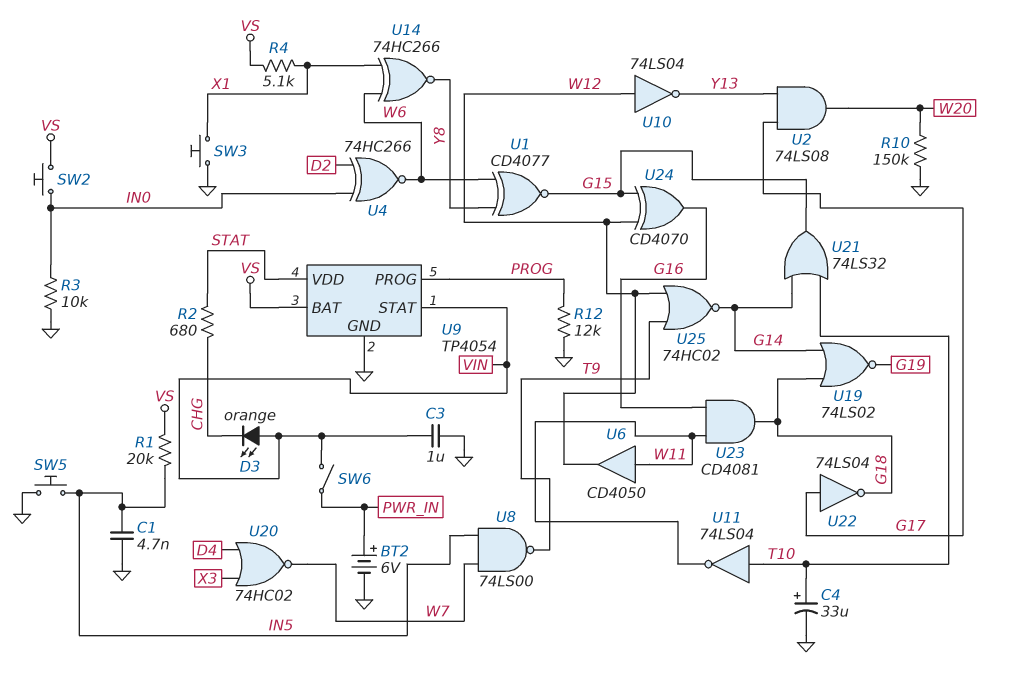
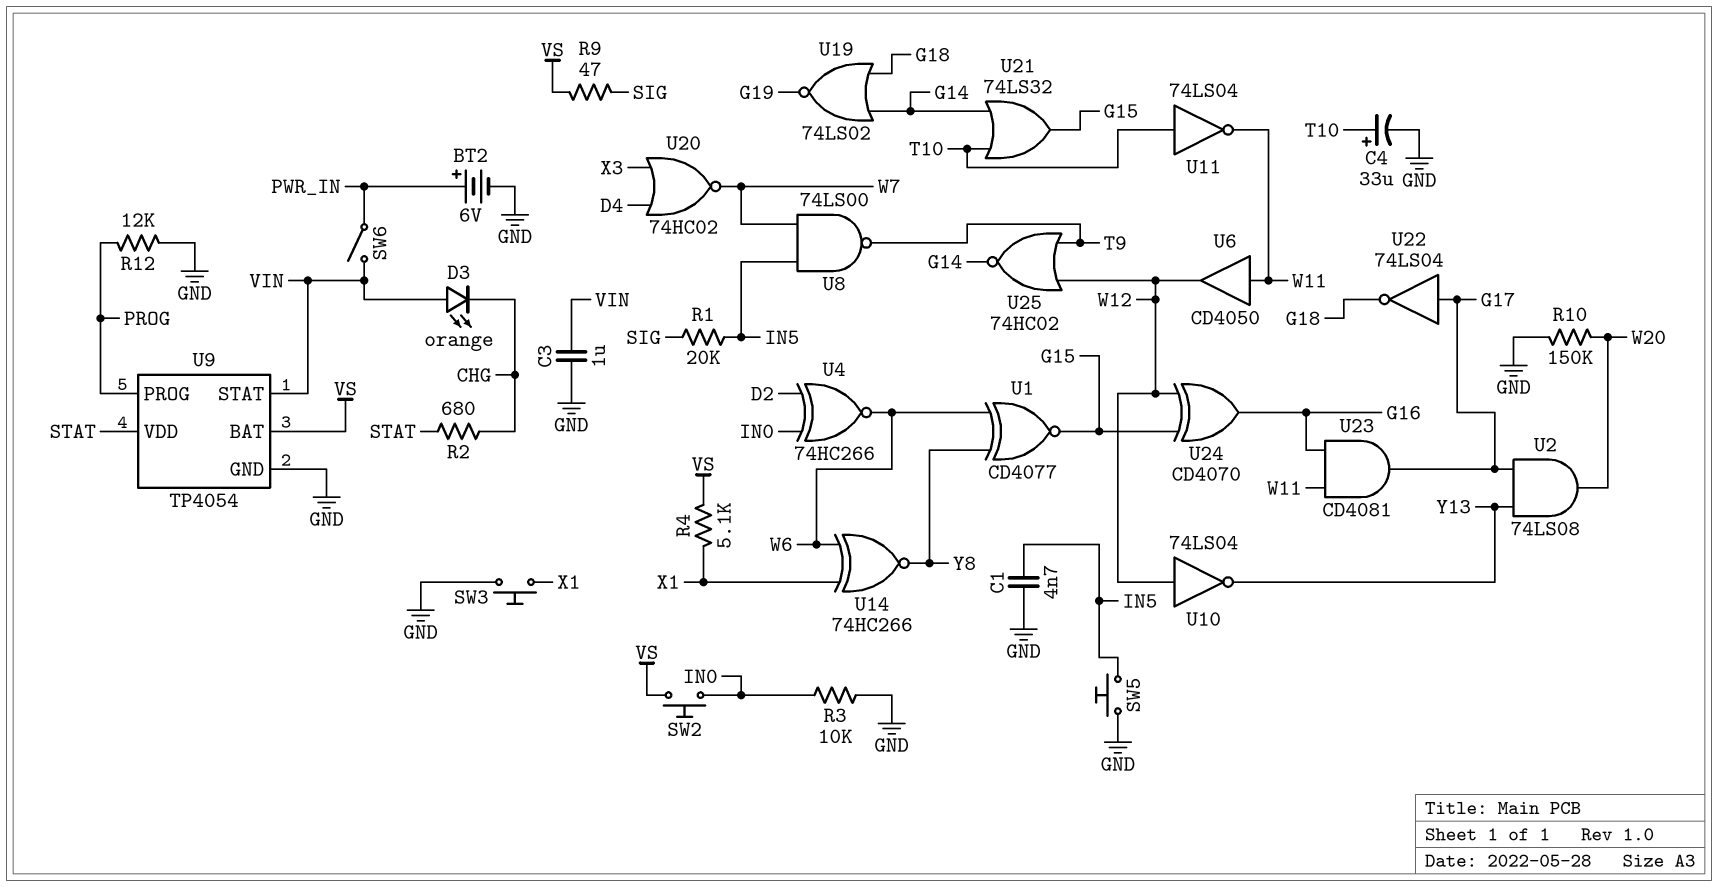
R1: 20k (IN5, VS) -> 20k (IN5, SIG)
R9: none -> 47 (SIG, VS)
U23: AND CD4081 (in G16, in W11, out G18) -> AND CD4081 (in G16, in W11, out G17)

